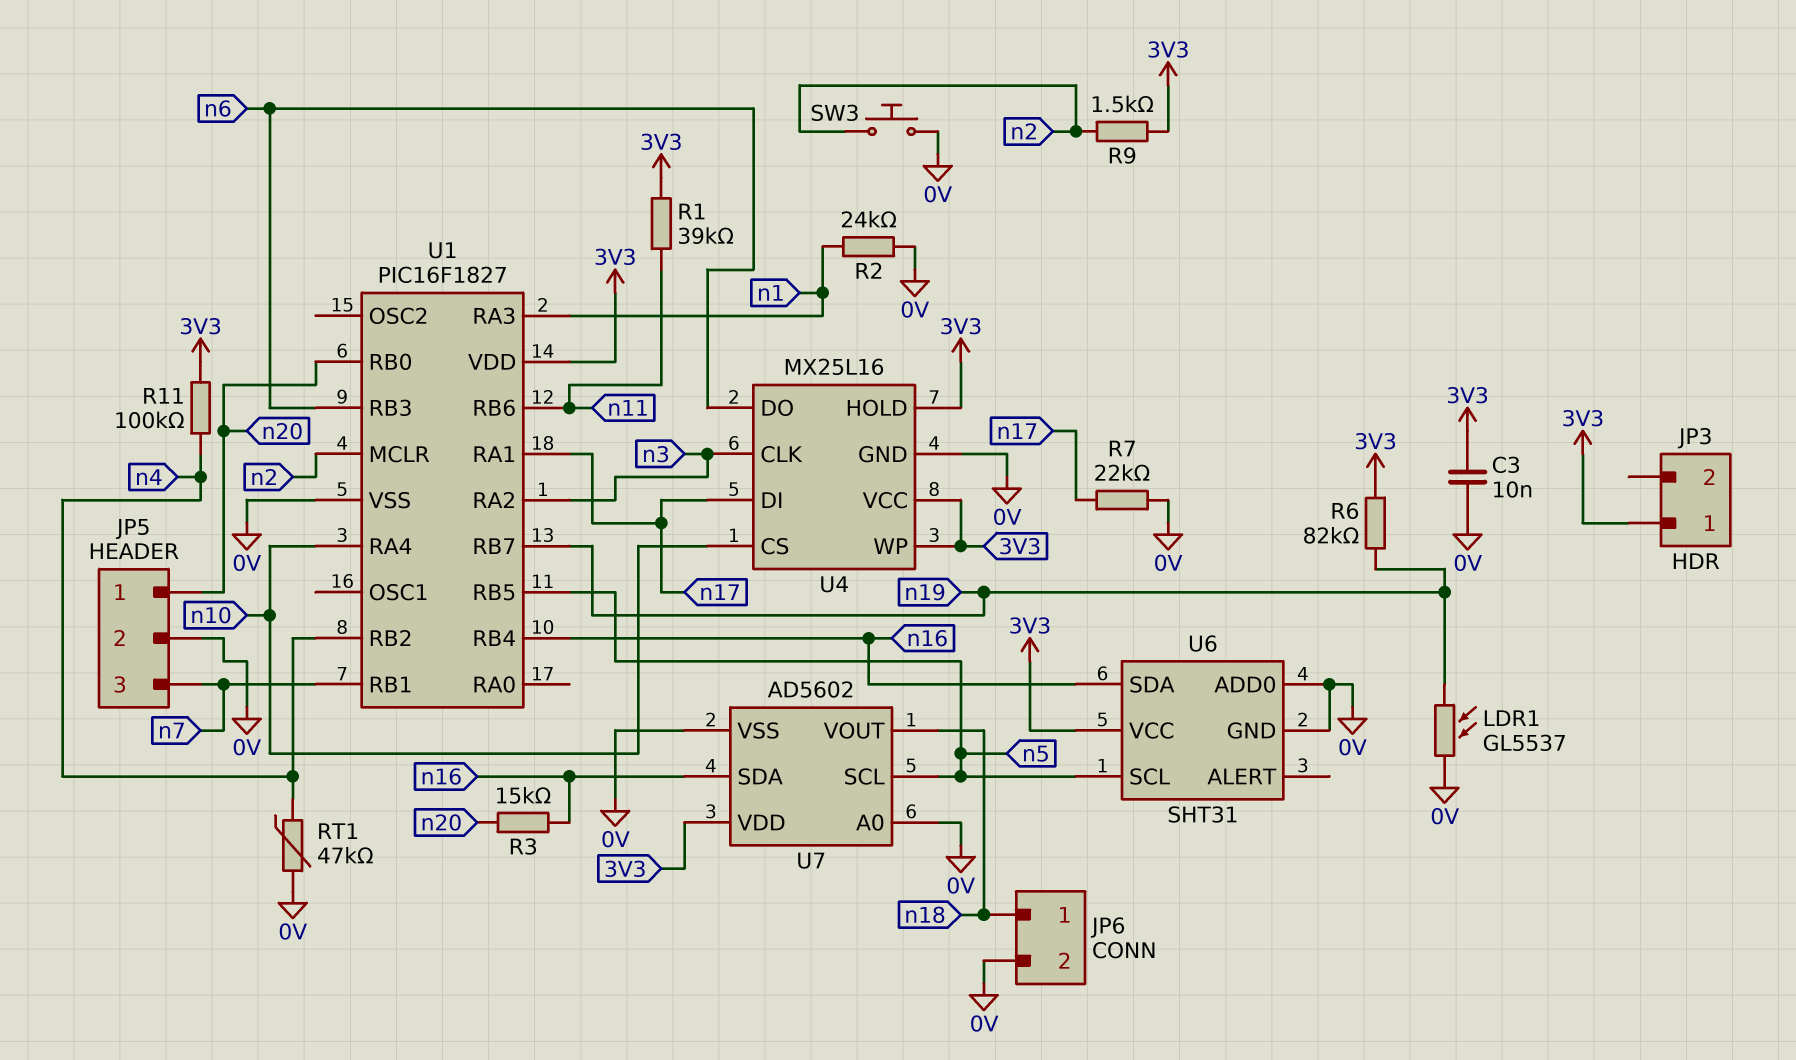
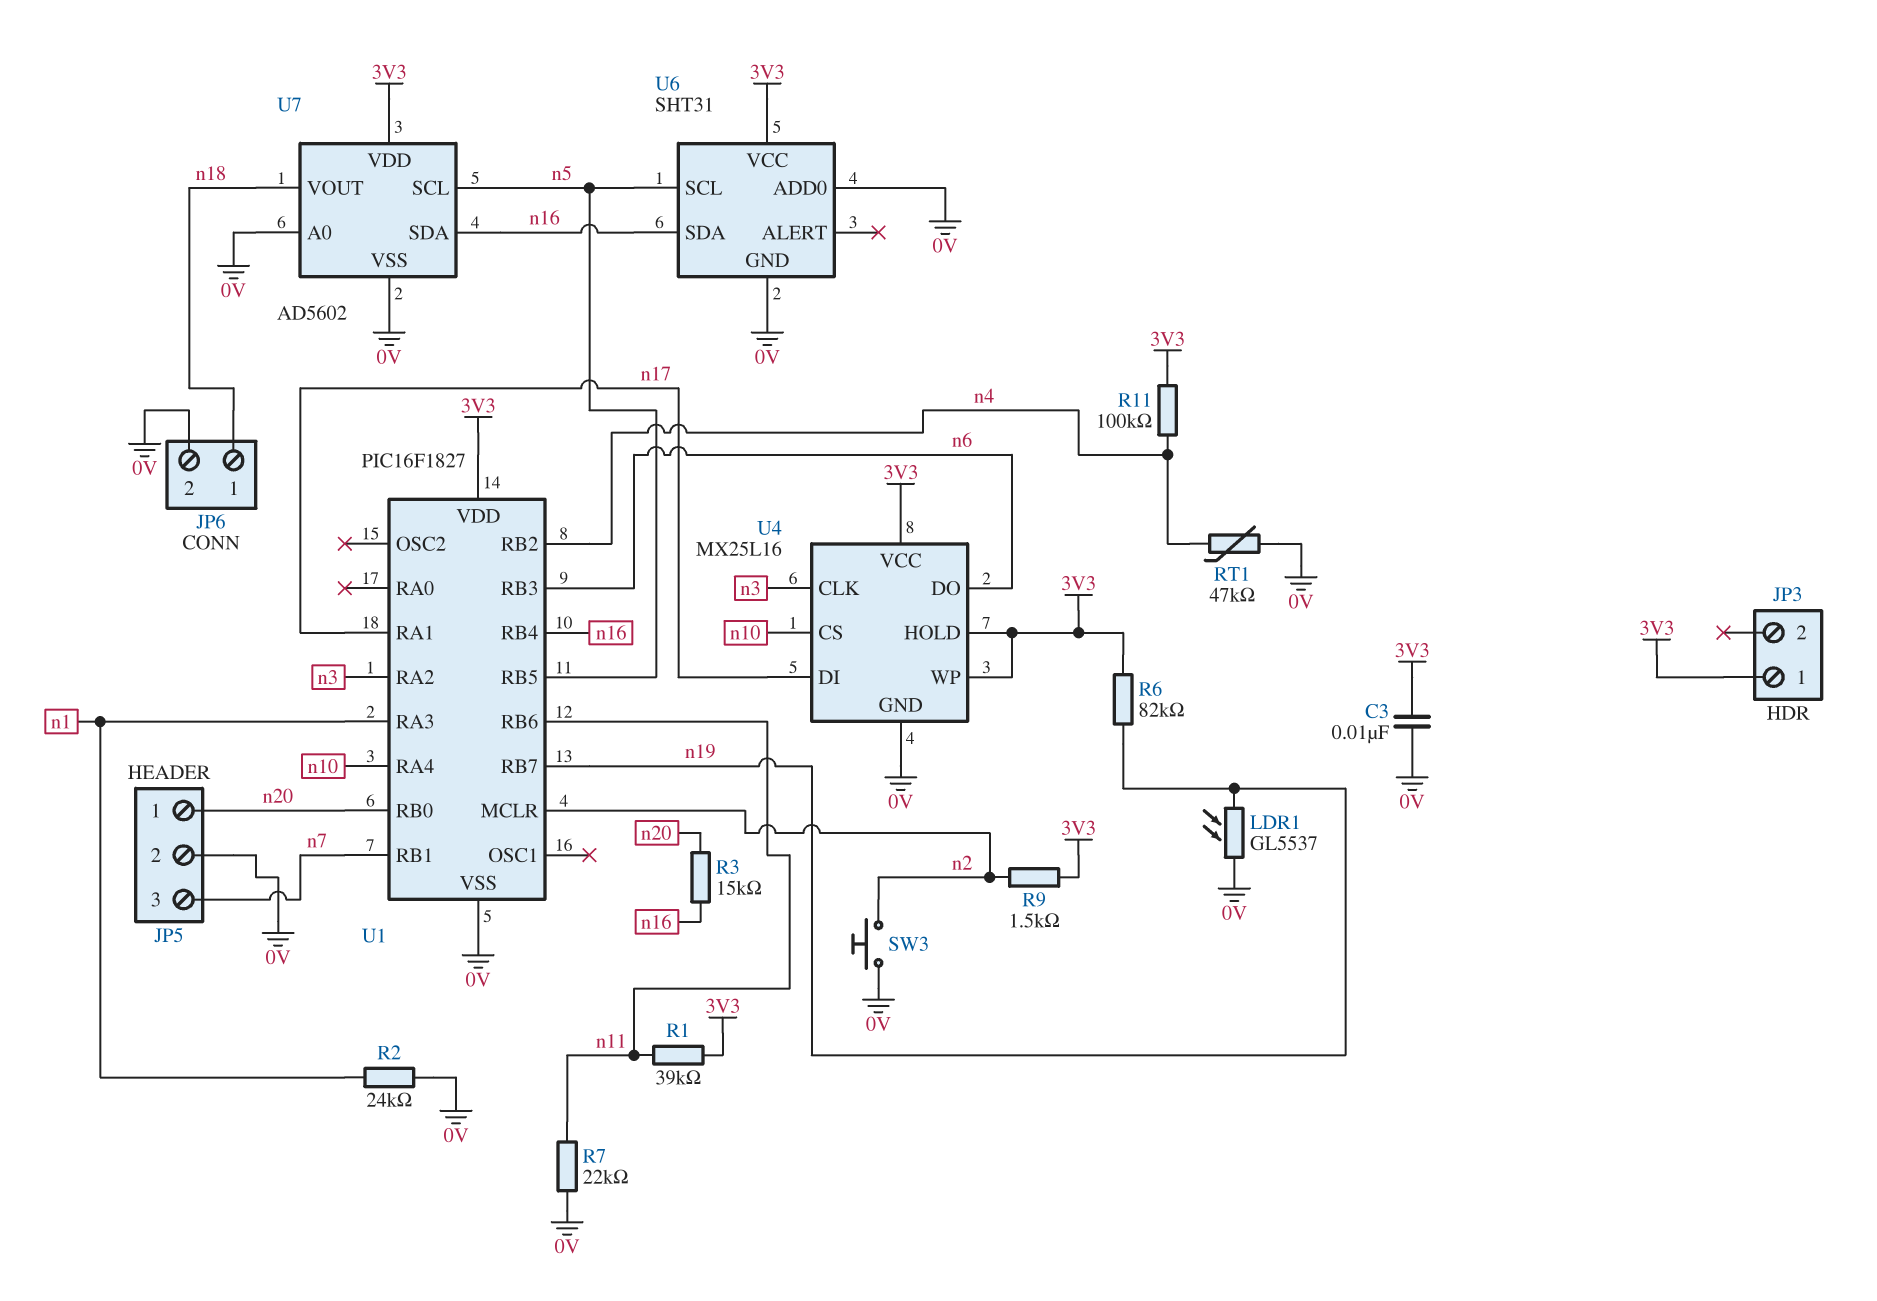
R7: 22k (0V, n17) -> 22k (0V, n11)

